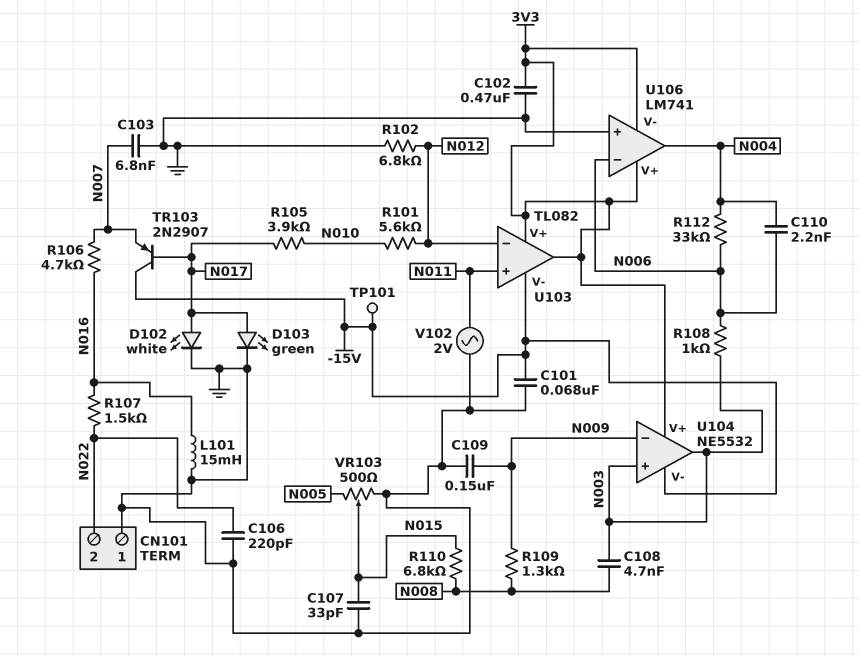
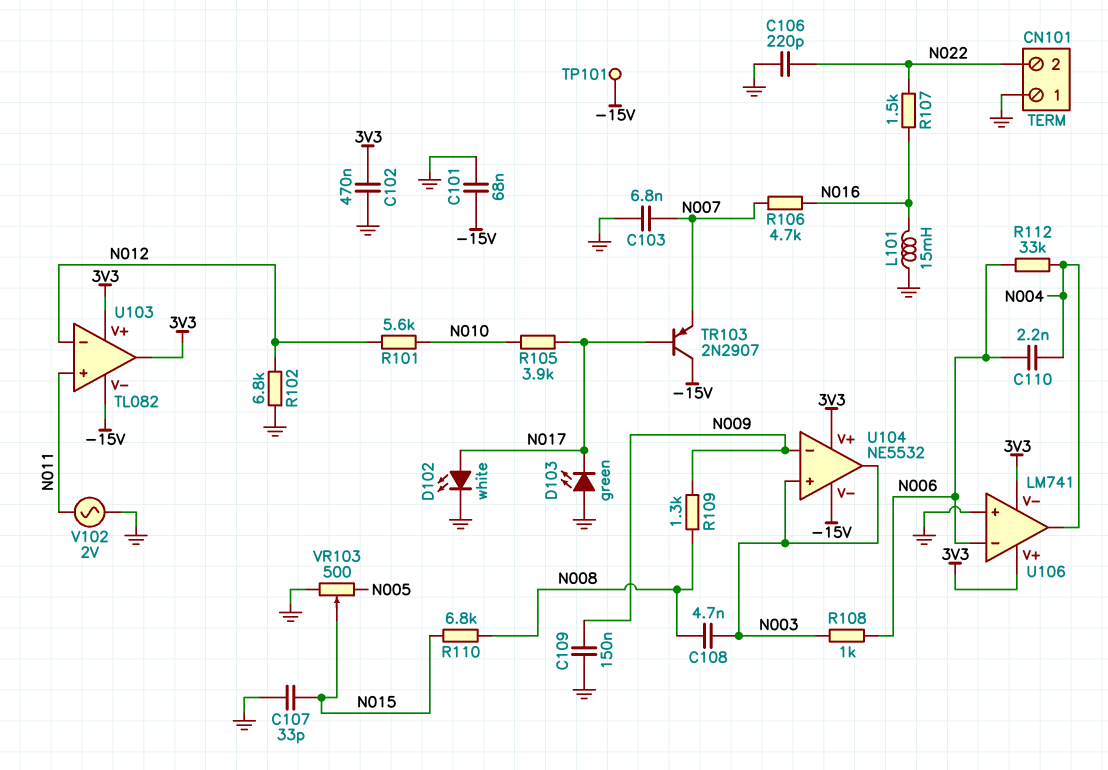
D103: LED green (A N017, K GND) -> LED green (A GND, K N017)

